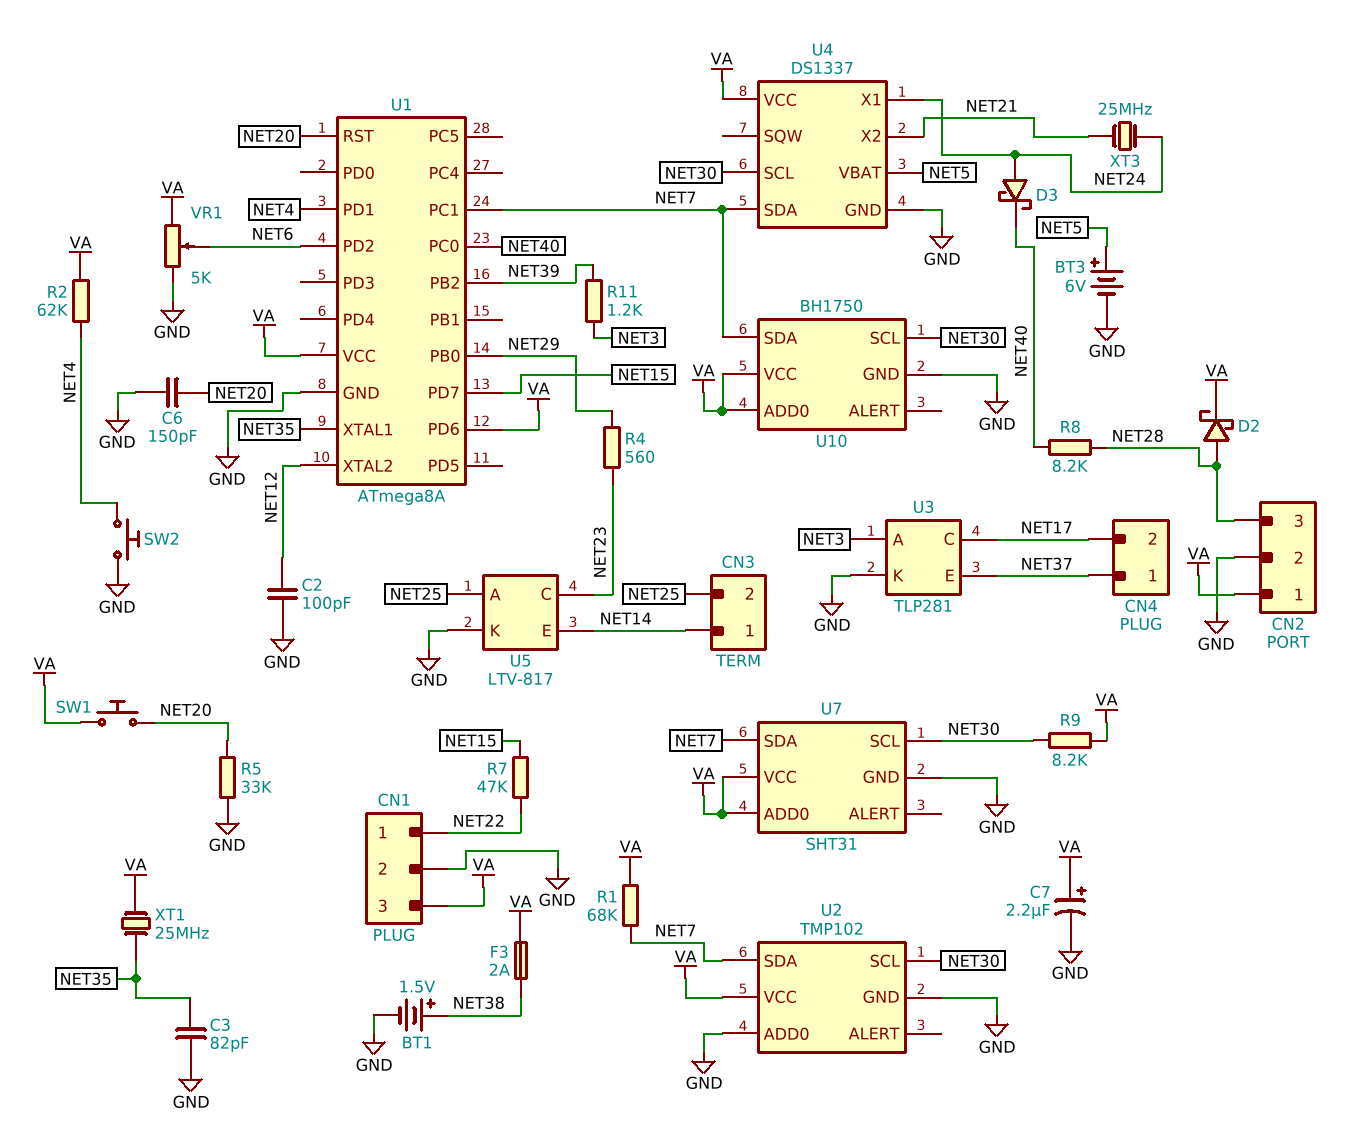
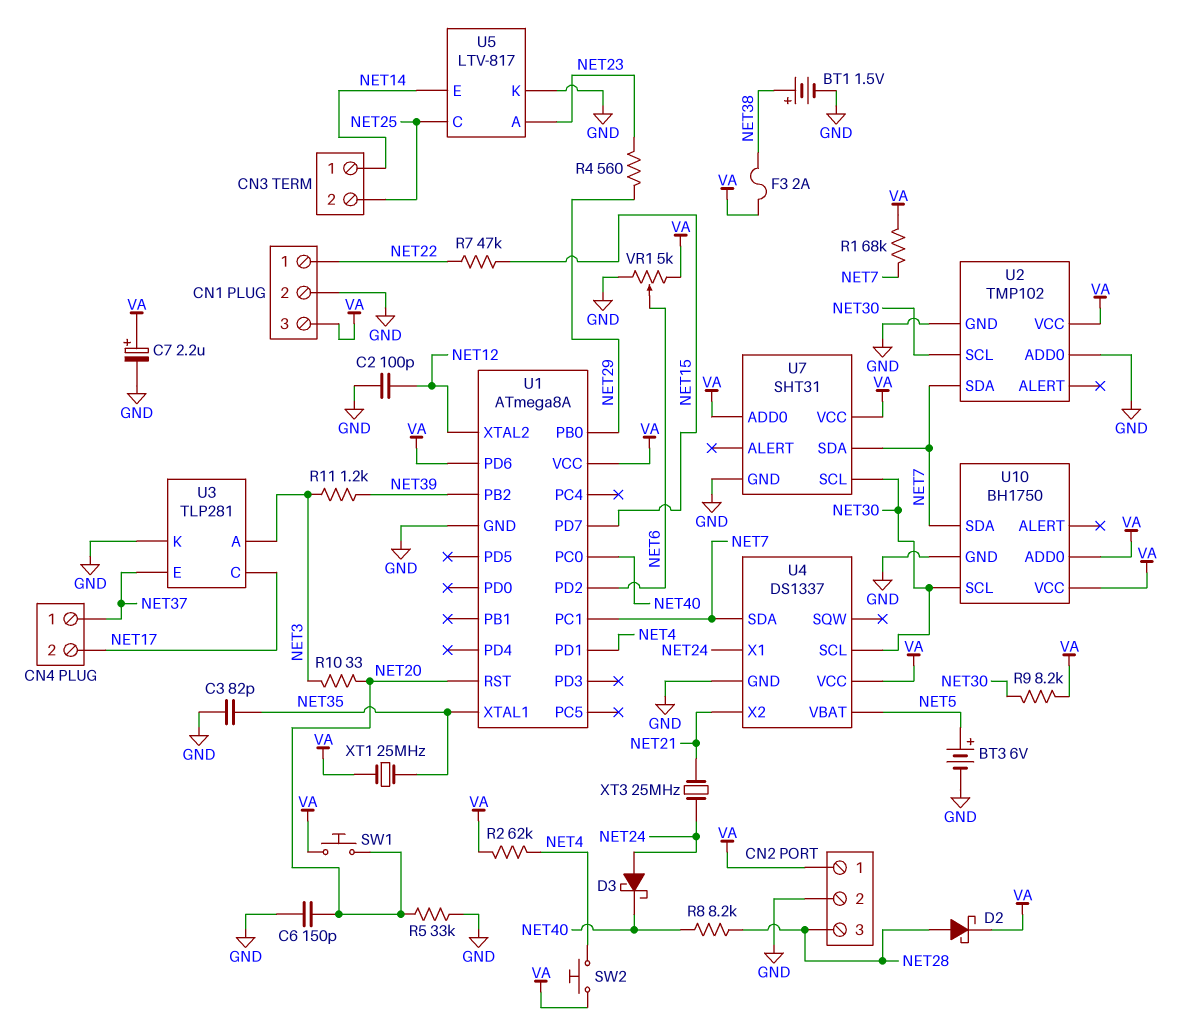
R10: none -> 33 (NET3, NET20)
SW2: button (GND, NET4) -> button (NET4, VA)
U5 pin A: NET25 -> NET23
U5 pin C: NET23 -> NET25

